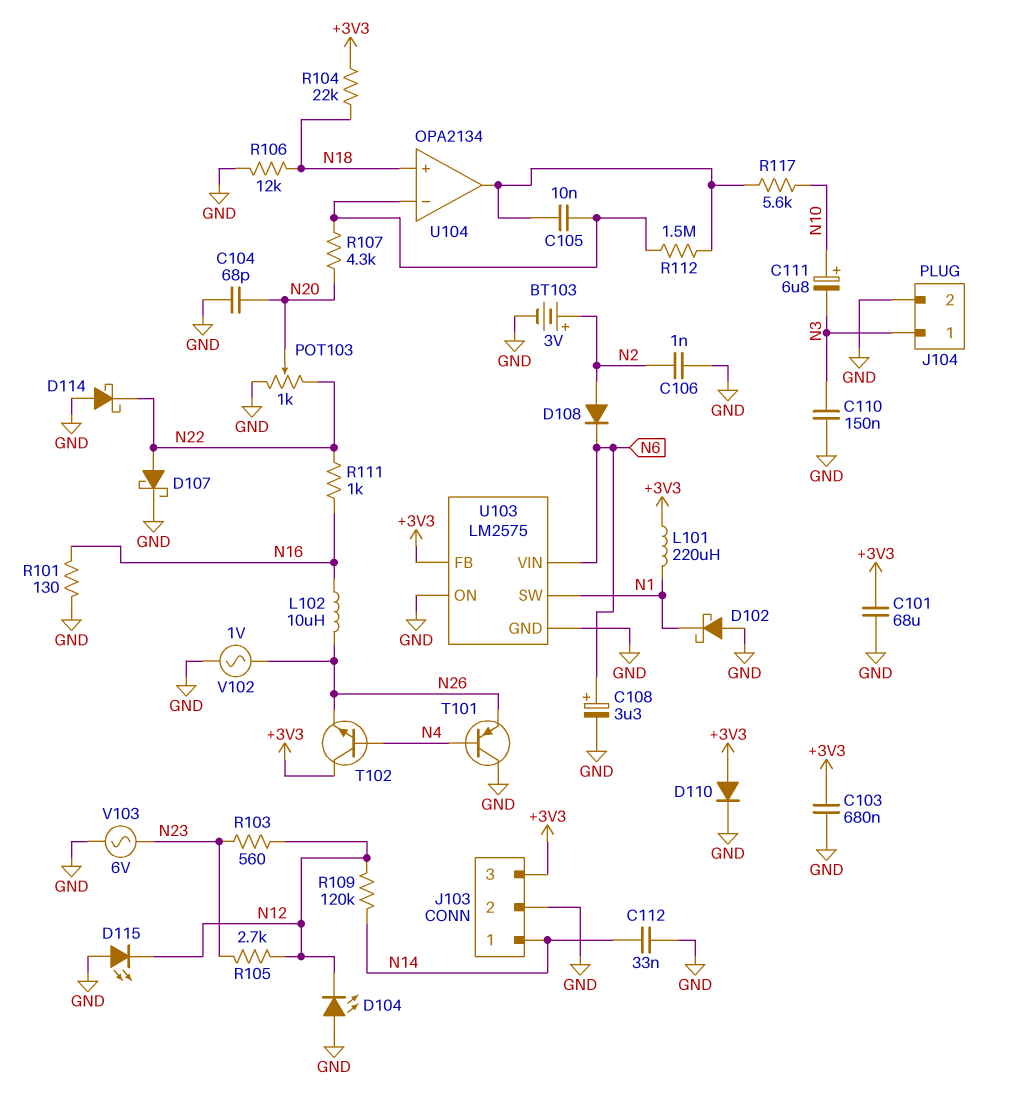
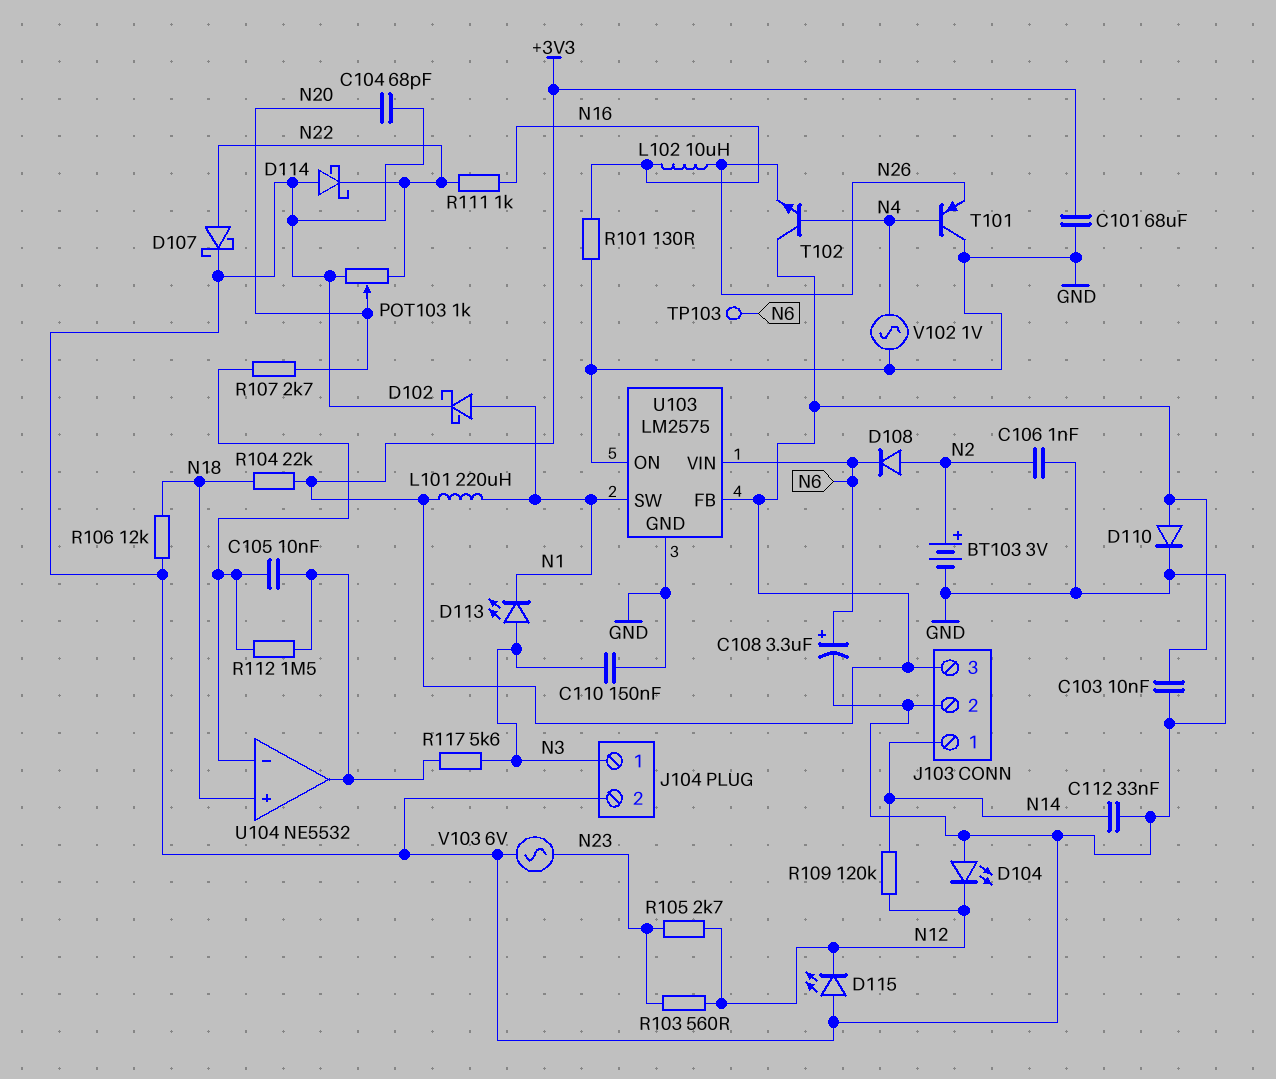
C103: 680nF (+3V3, GND) -> 10nF (+3V3, GND)
C111: 6.8uF (plus N10, minus N3) -> none
D102: schottky (A GND, K N1) -> schottky (A N1, K GND)
D113: none -> LED (A N3, K N1)
R107: 4.3k (N20, U104/in-) -> 2.7k (N20, U104/in-)
R117: 5.6k (N10, U104/out) -> 5.6k (N3, U104/out)
TP103: none -> test point (N6)
U104: OPA2134 -> NE5532
V102: AC 1V (GND, N26) -> AC 1V (GND, N4)

